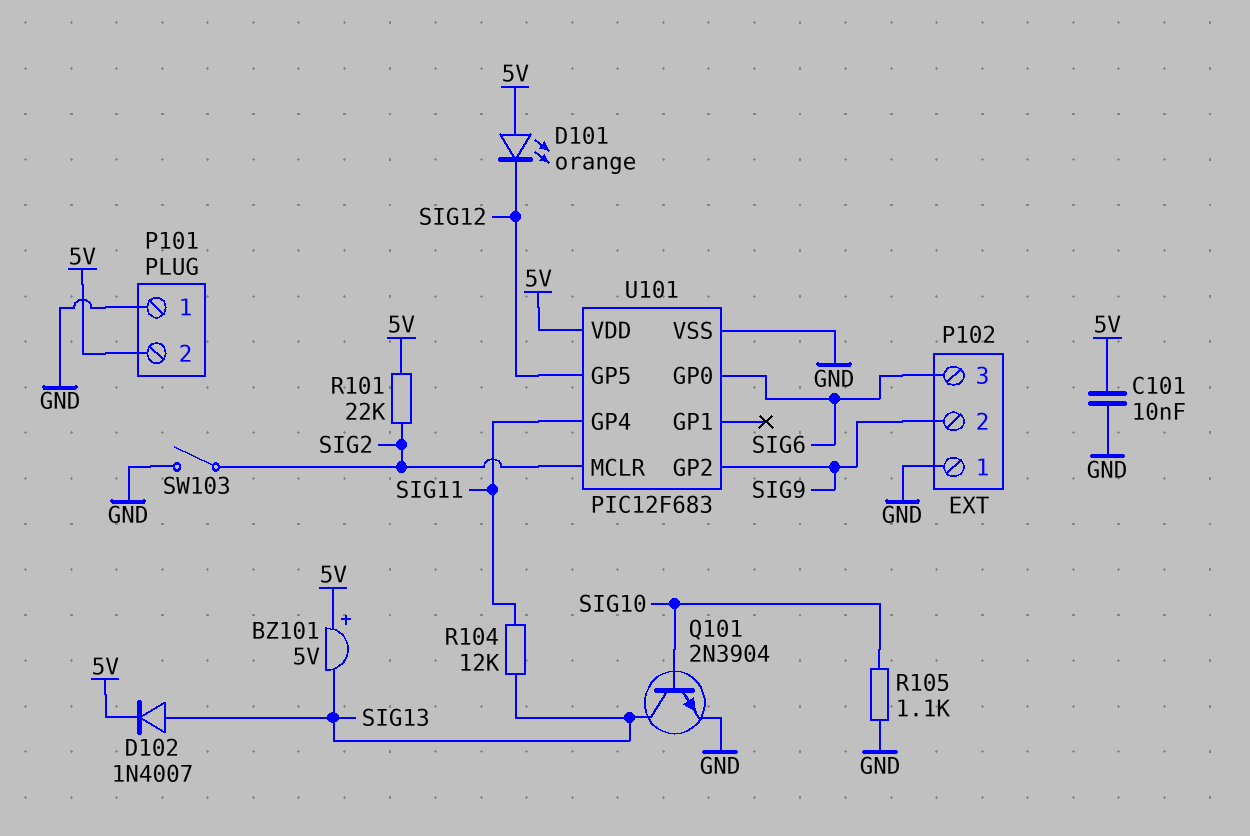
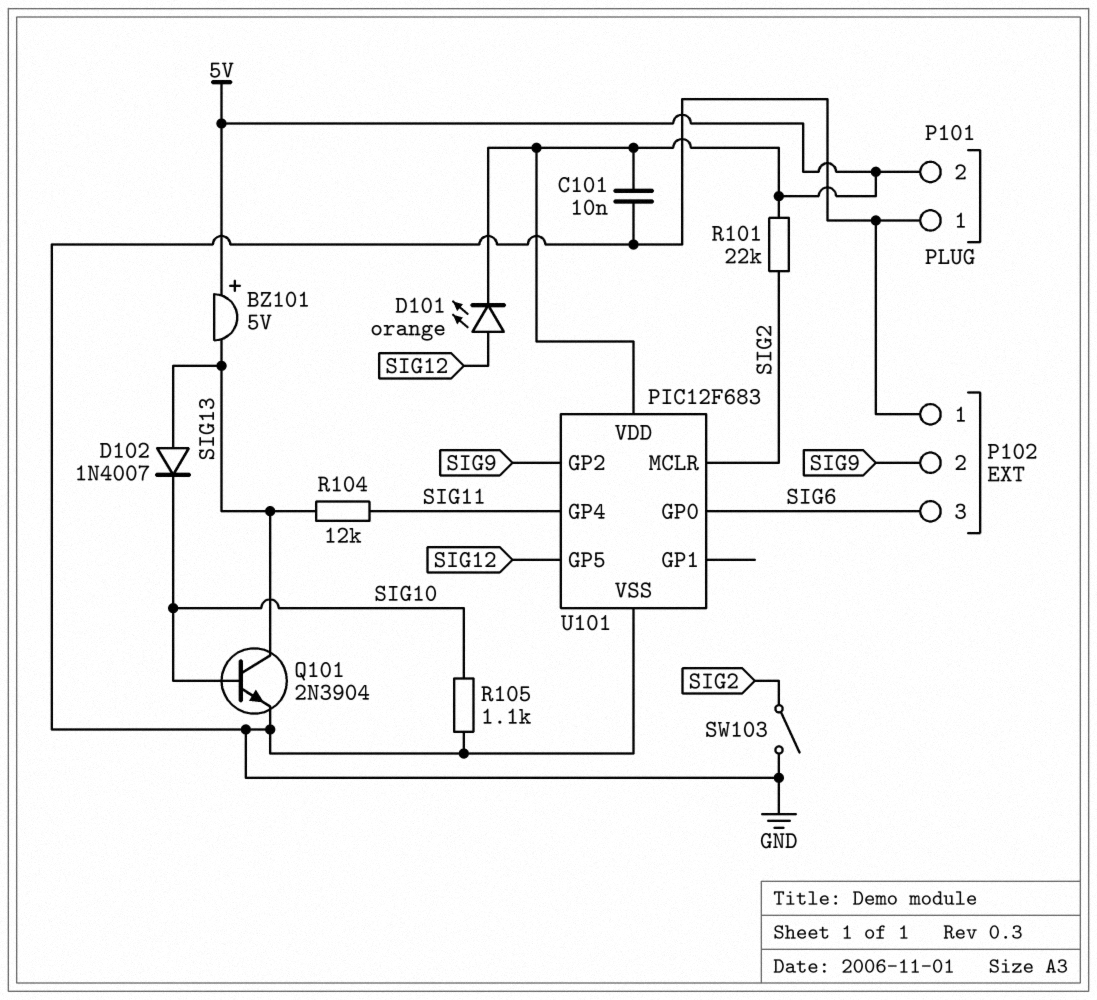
D101: LED orange (A 5V, K SIG12) -> LED orange (A SIG12, K 5V)
D102: diode 1N4007 (A SIG13, K 5V) -> diode 1N4007 (A SIG13, K SIG10)

